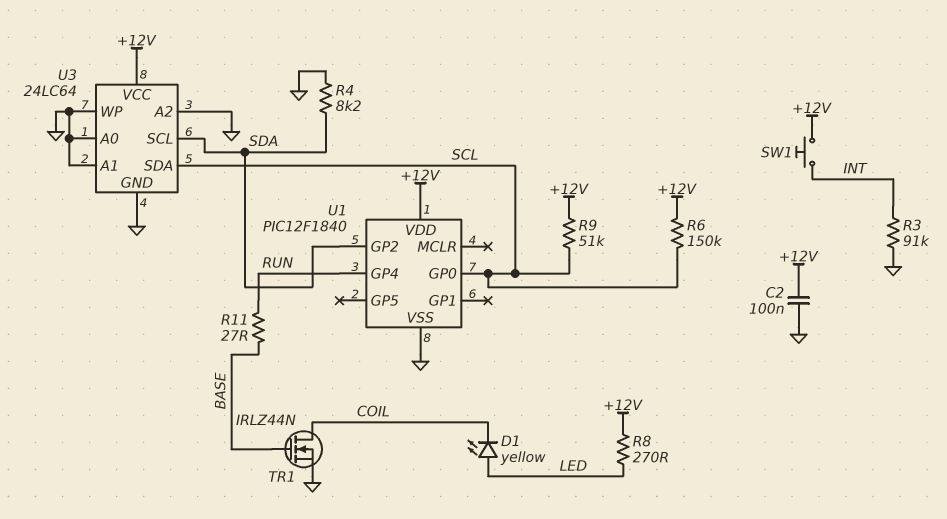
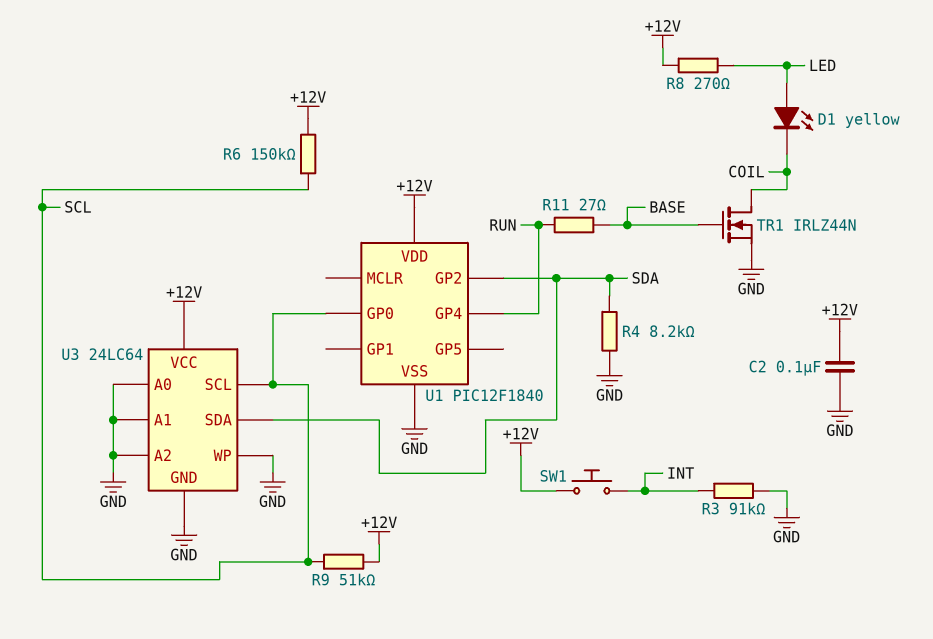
U3 pin SCL: SDA -> SCL
U3 pin SDA: SCL -> SDA

